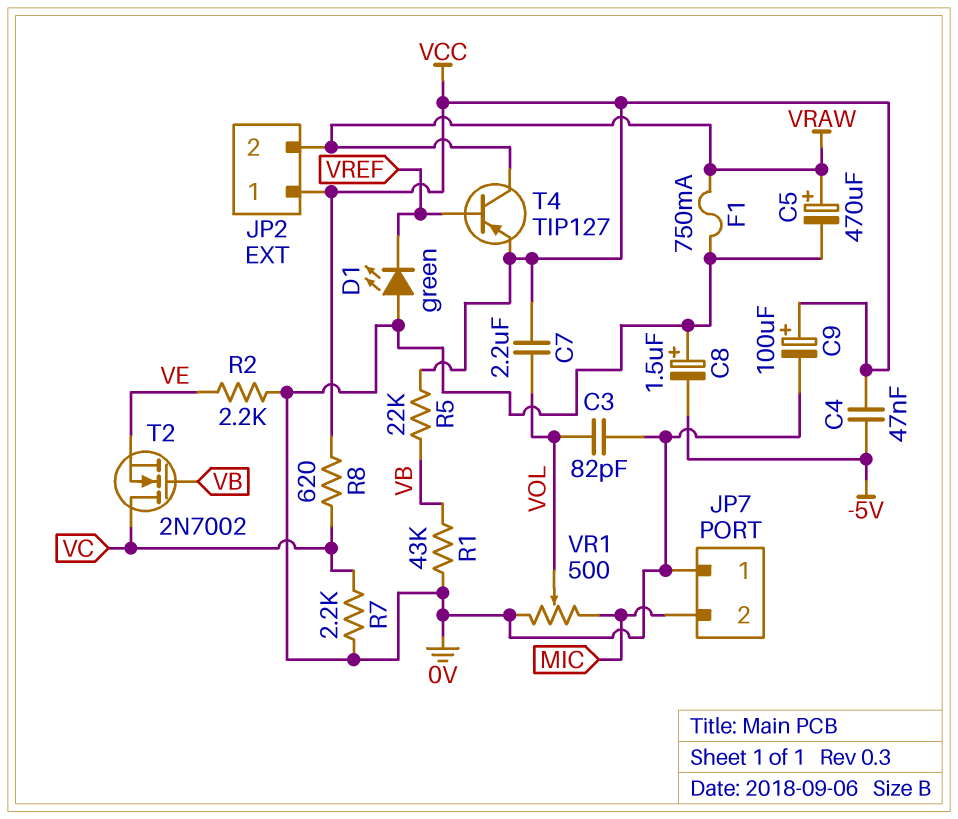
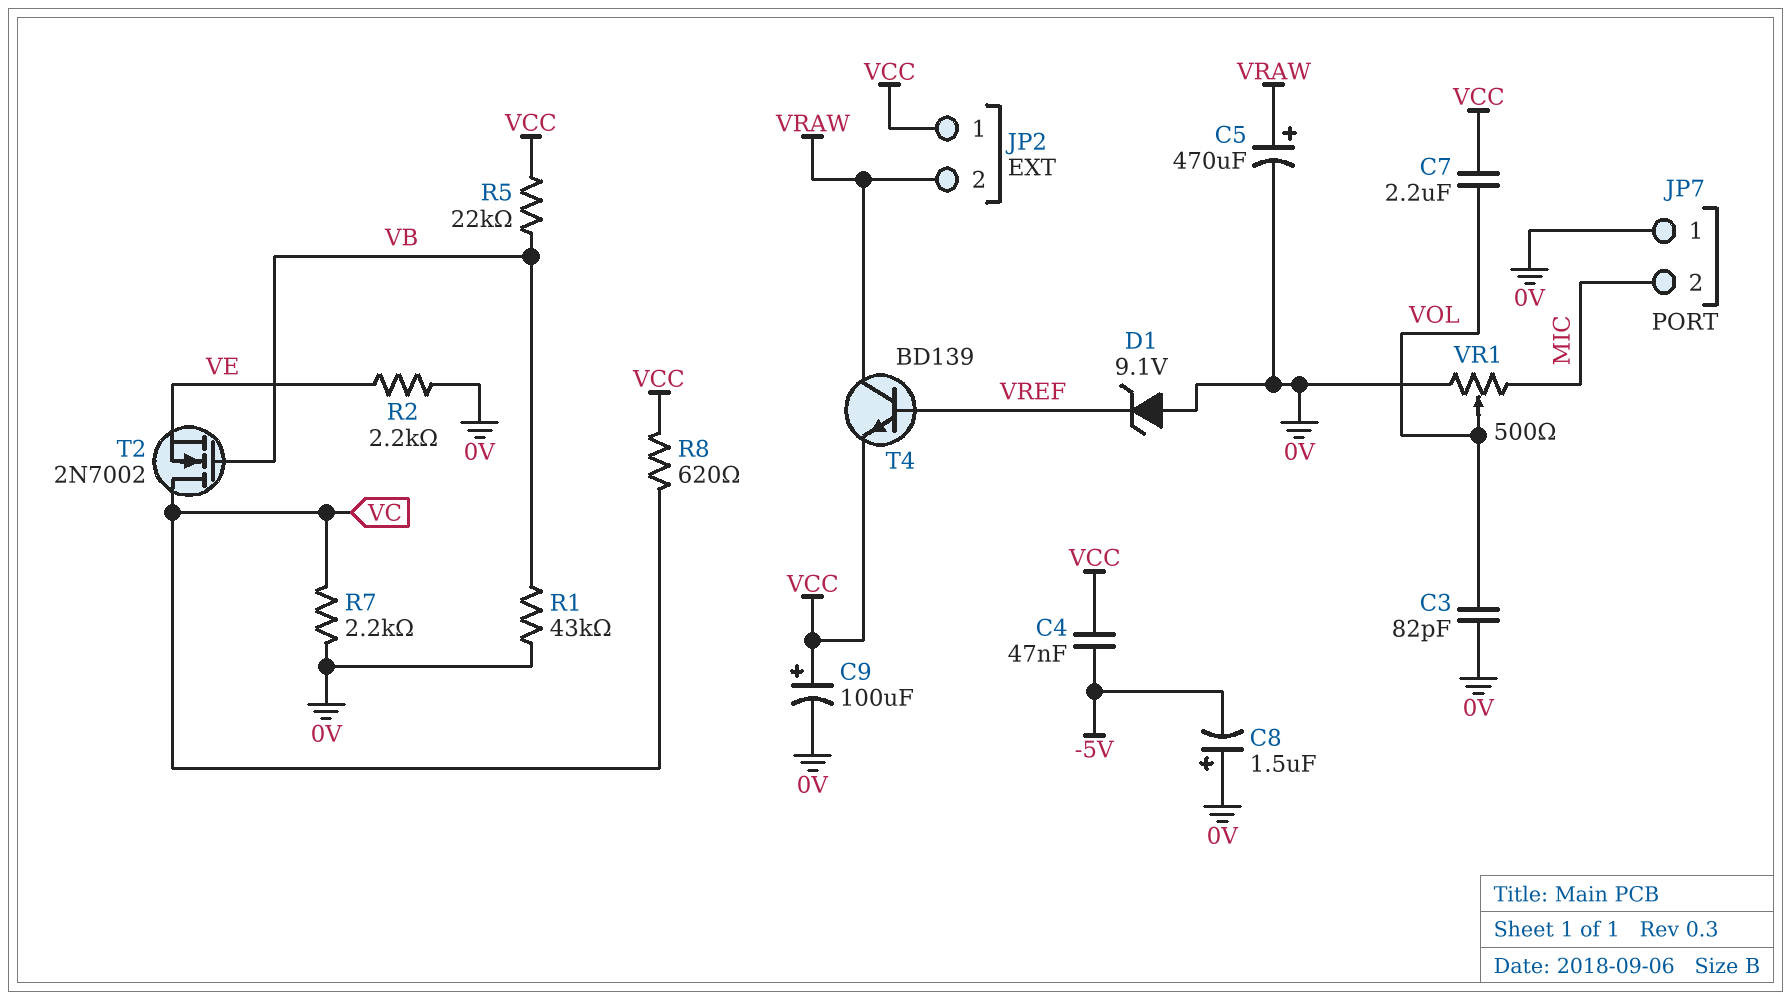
D1: LED green (A 0V, K VREF) -> zener 9.1V (A 0V, K VREF)
F1: 750mA (0V, VRAW) -> none
T4: PNP TIP127 (B VREF, C VRAW, E VCC) -> NPN BD139 (B VREF, C VRAW, E VCC)

